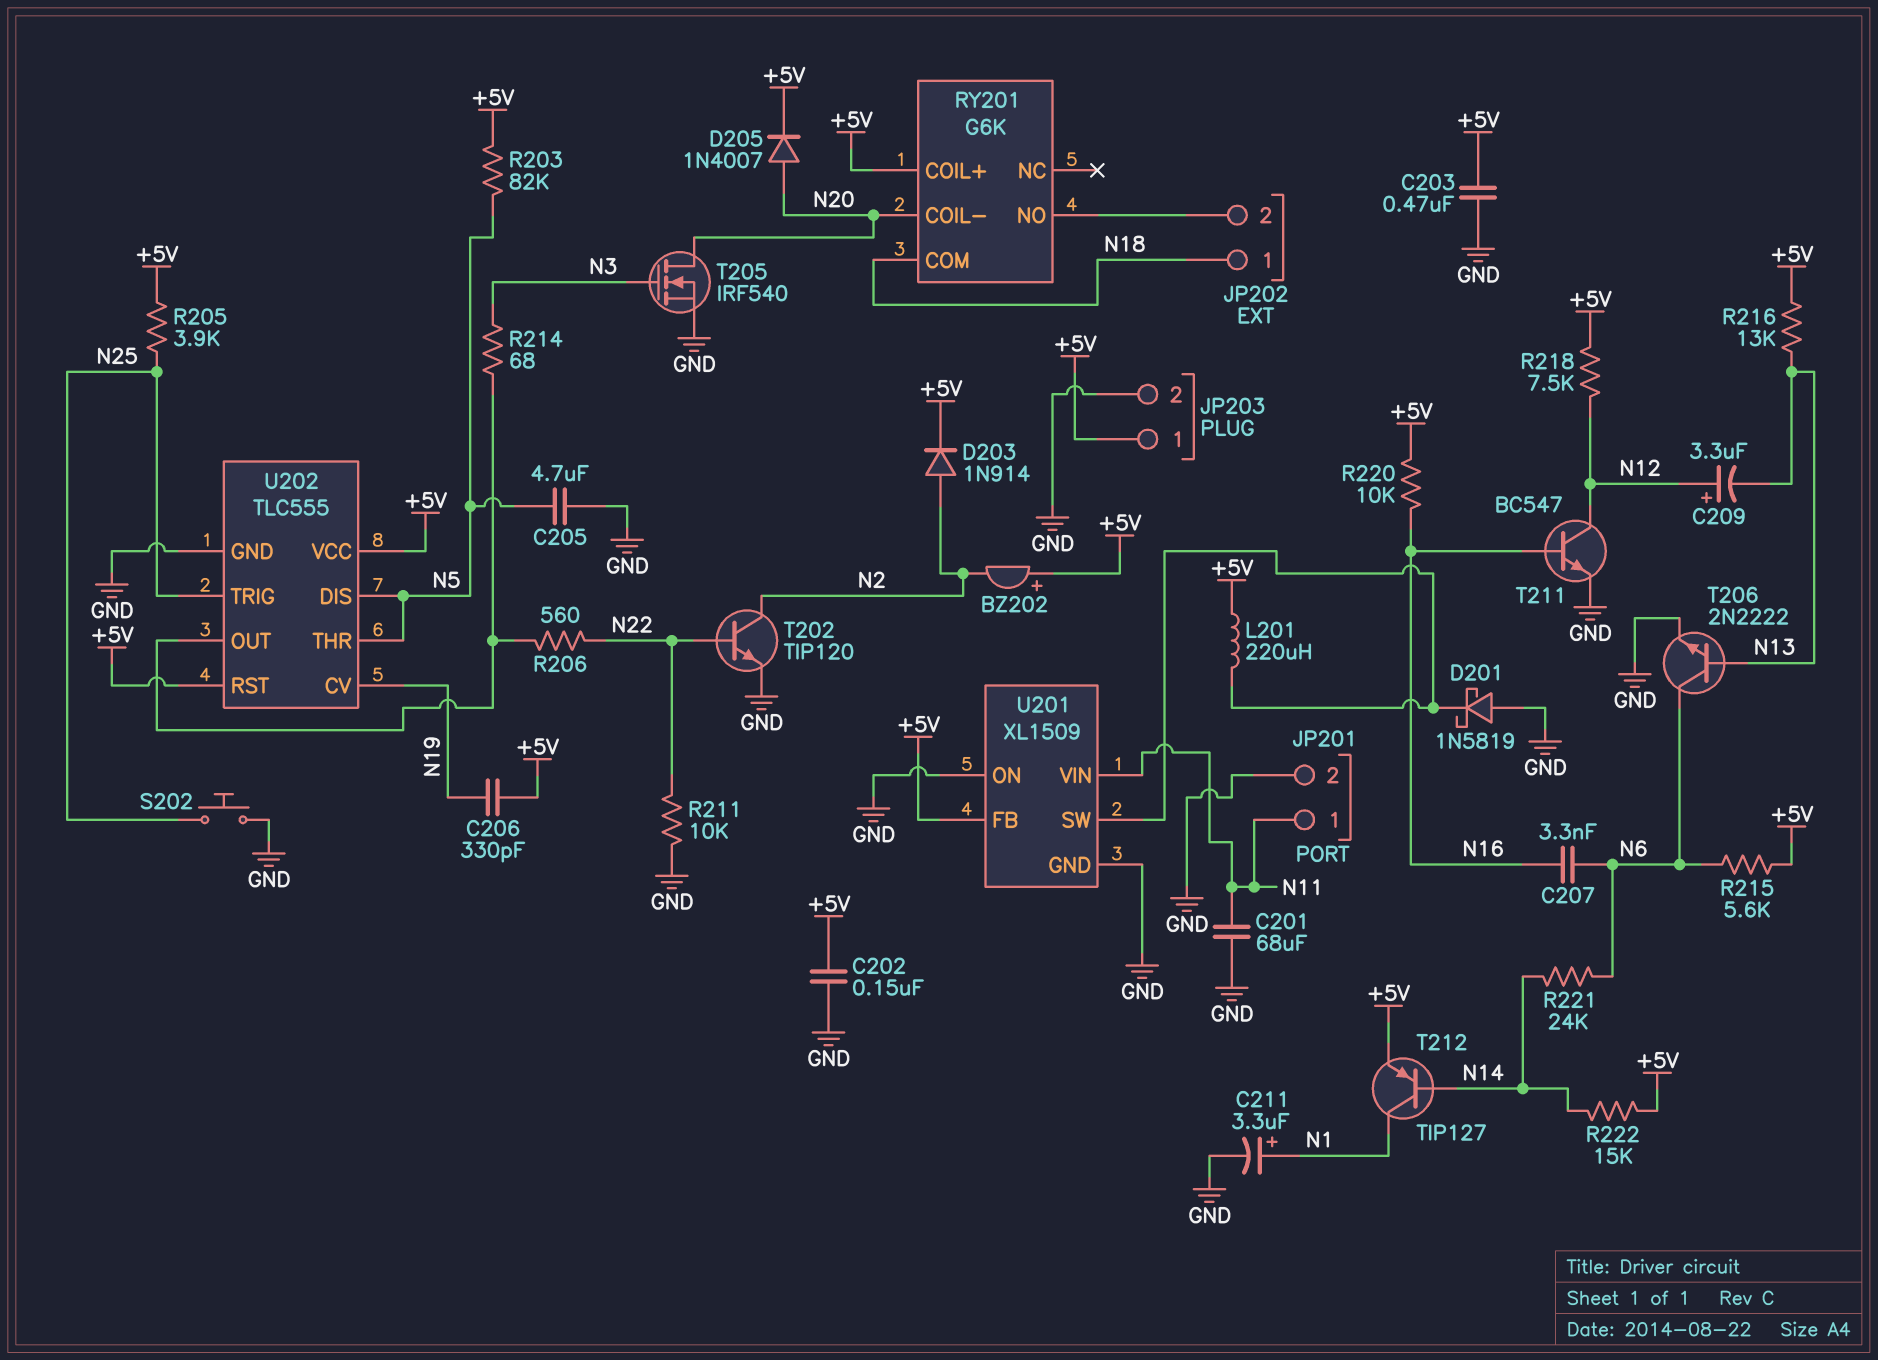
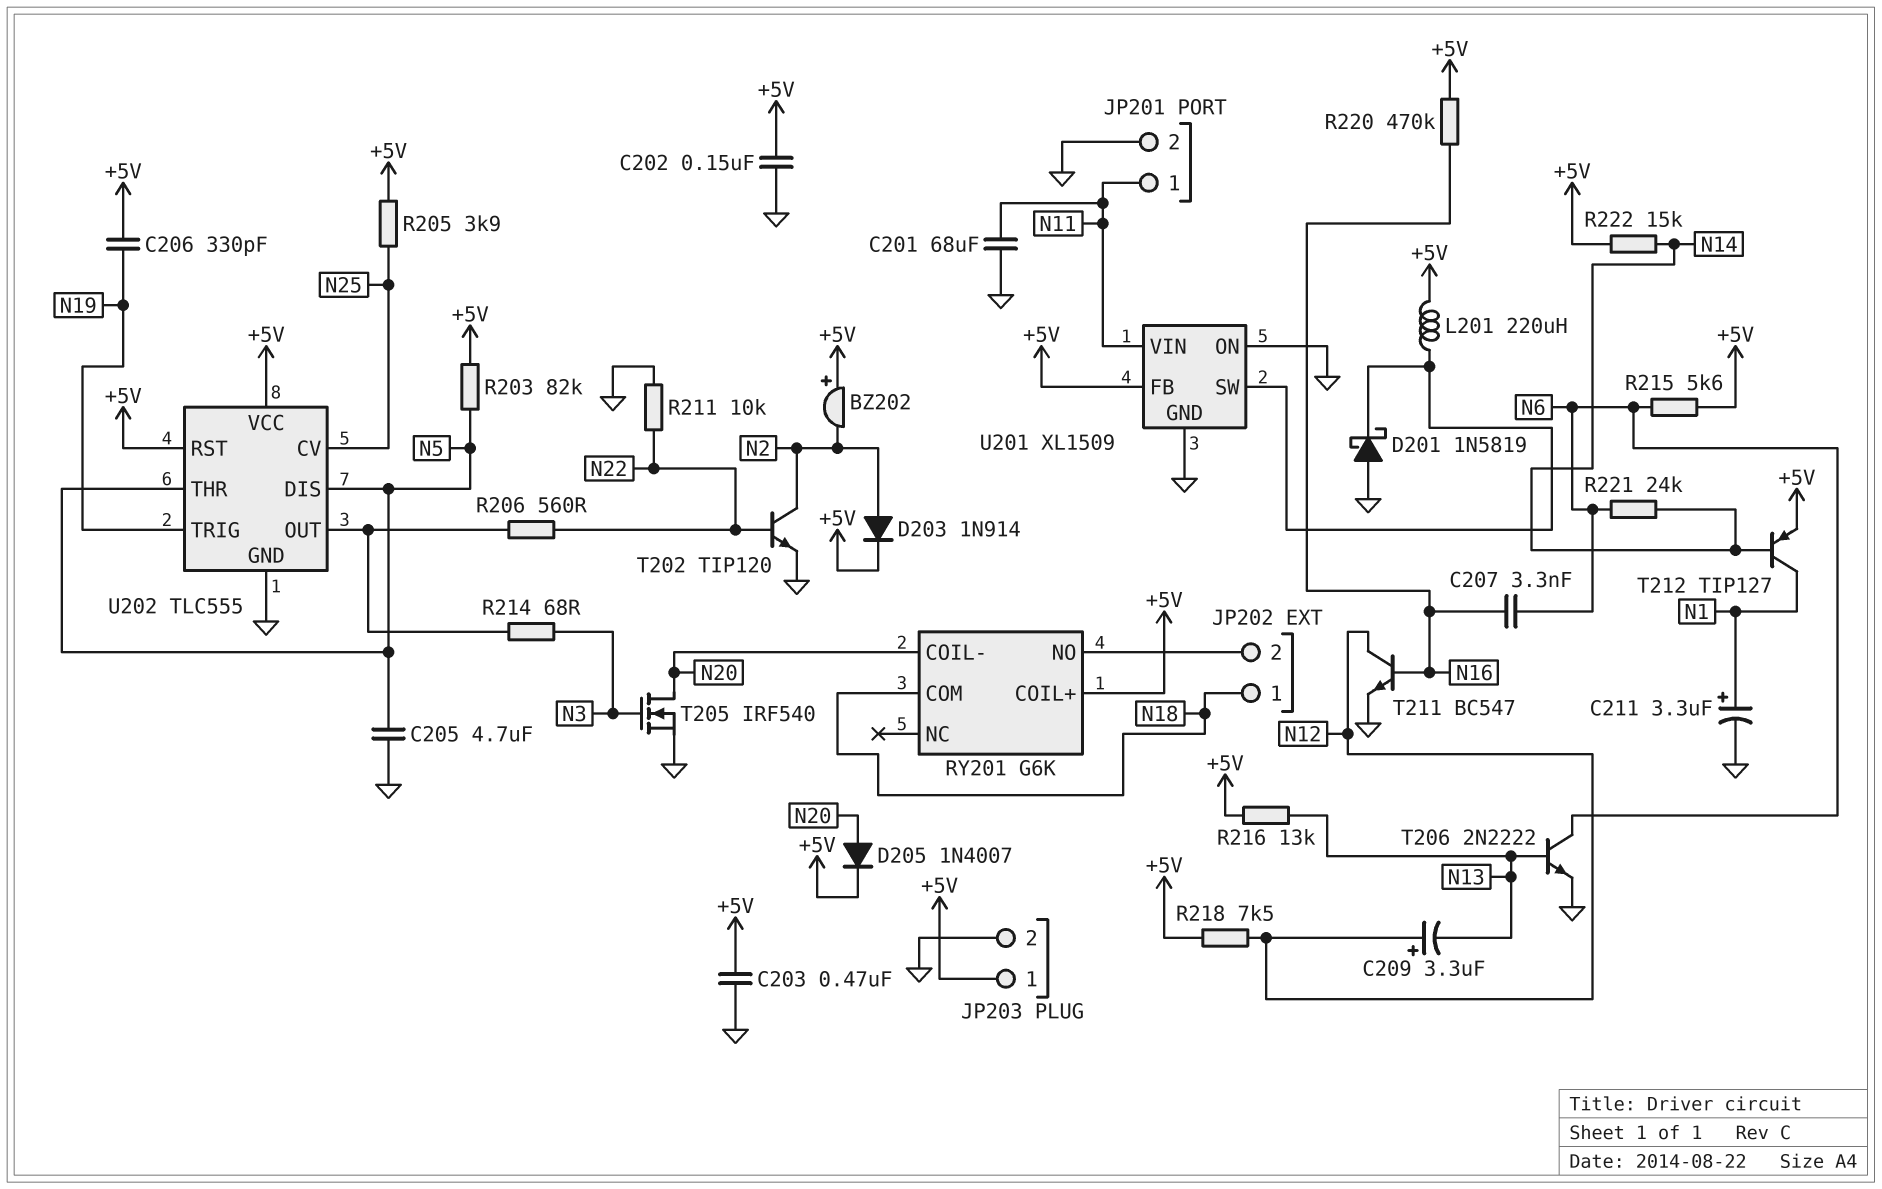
R220: 10k (+5V, N16) -> 470k (+5V, N16)
S202: button (GND, N25) -> none
U202 pin CV: N19 -> N25
U202 pin TRIG: N25 -> N19

